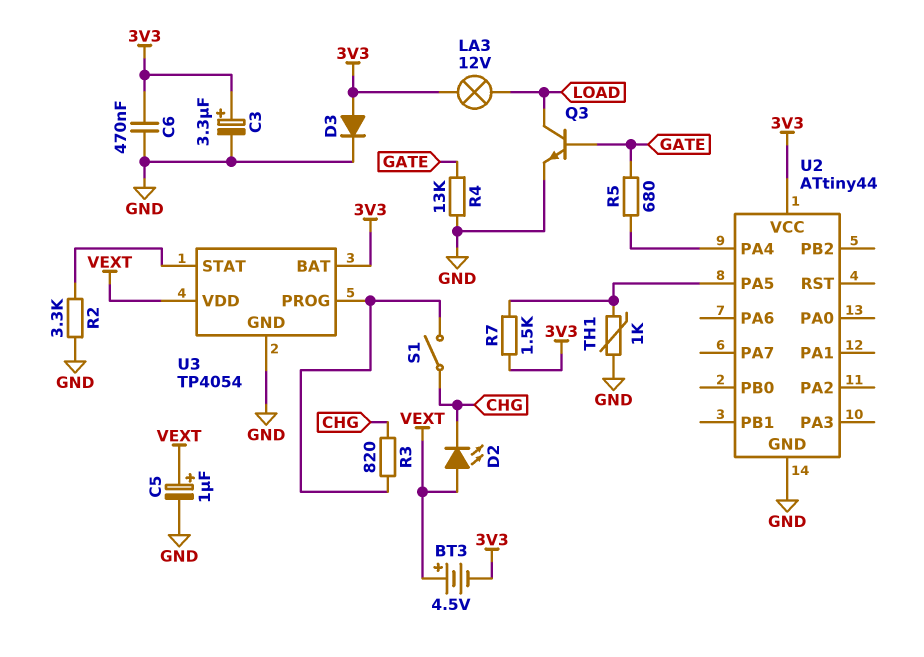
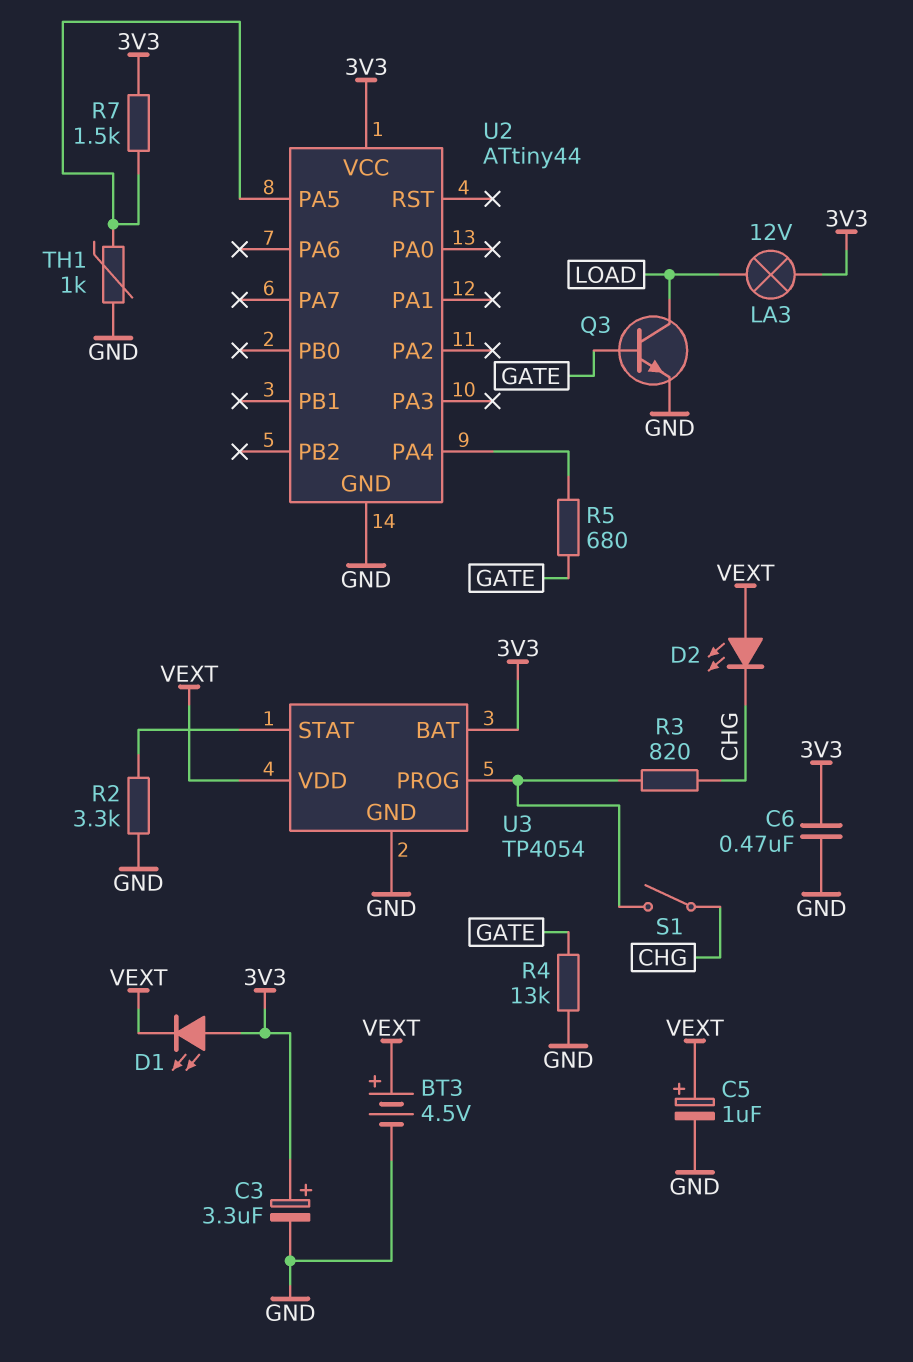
BT3: 4.5V (plus VEXT, minus 3V3) -> 4.5V (plus VEXT, minus GND)
D1: none -> LED (A 3V3, K VEXT)
D3: diode (A 3V3, K GND) -> none

